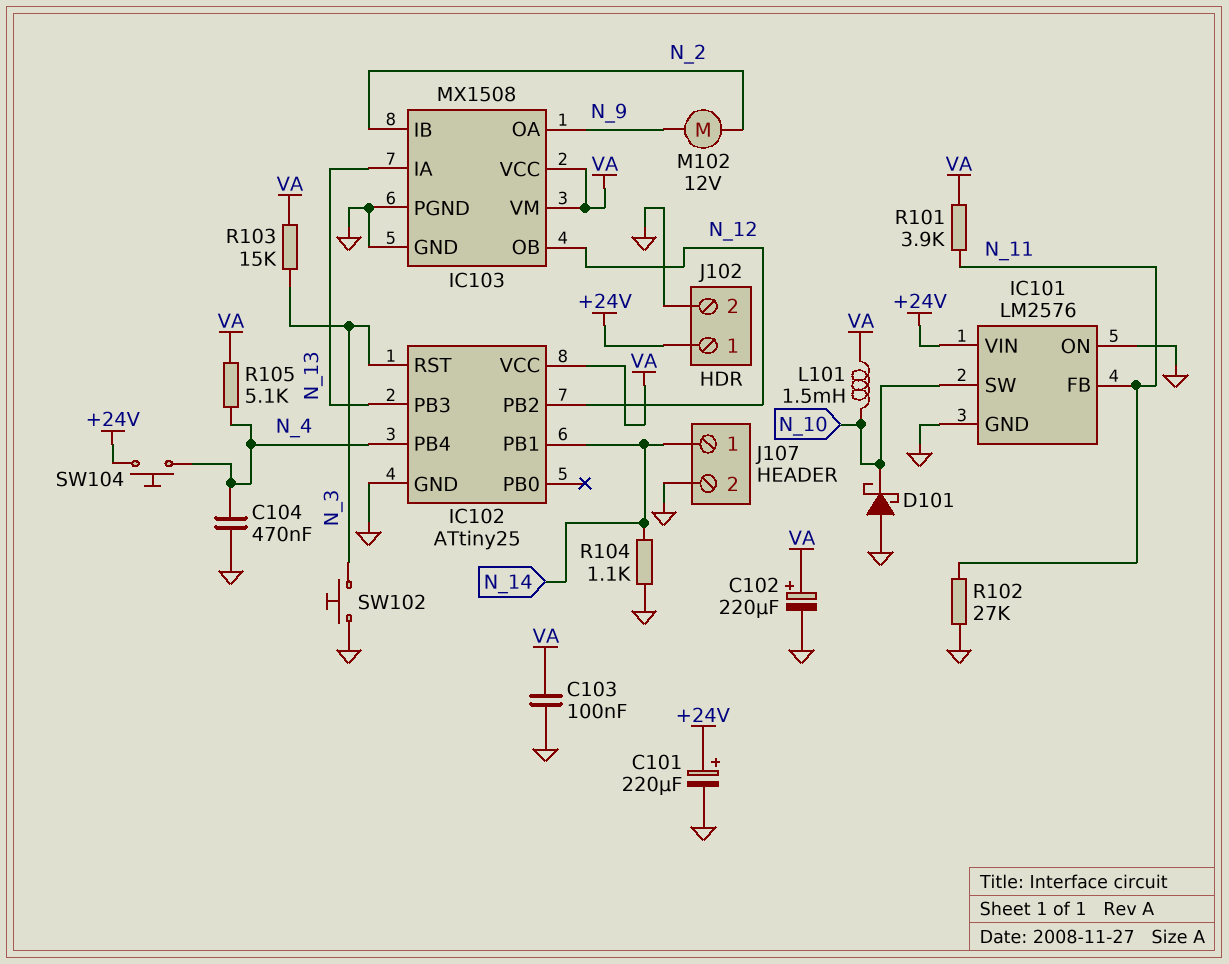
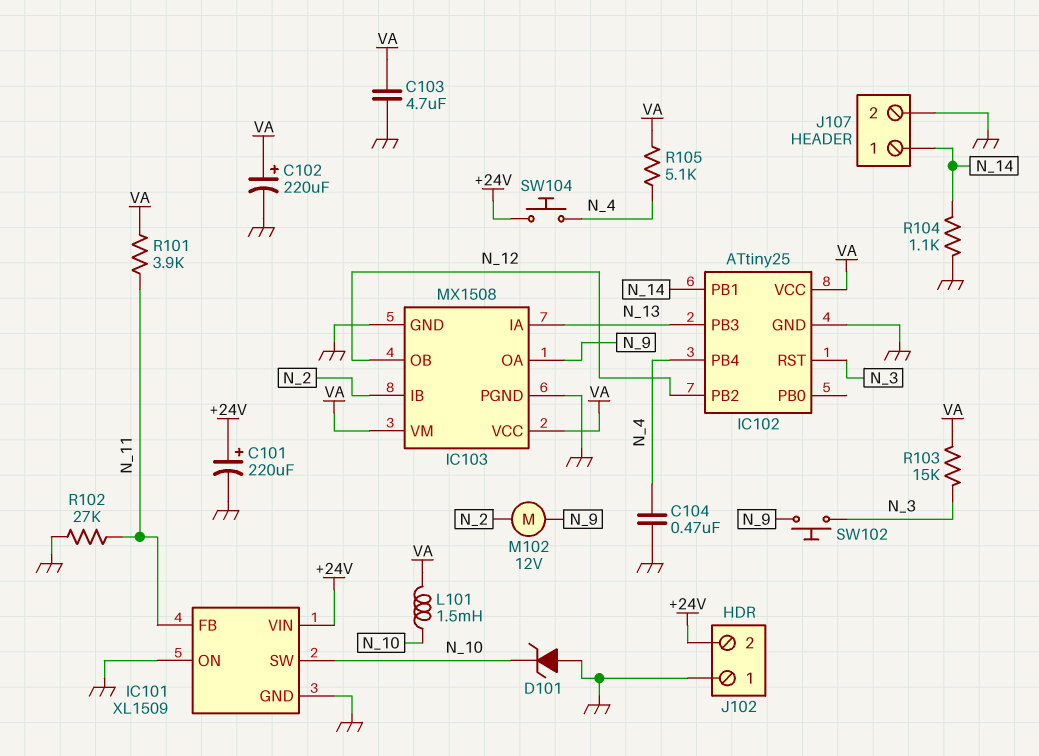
C103: 100nF (GND, VA) -> 4.7uF (GND, VA)
D101: schottky (A GND, K N_10) -> zener (A GND, K N_10)
IC101: LM2576 -> XL1509
J102 pin 1: +24V -> GND
J102 pin 2: GND -> +24V
SW102: button (GND, N_3) -> button (N_3, N_9)

